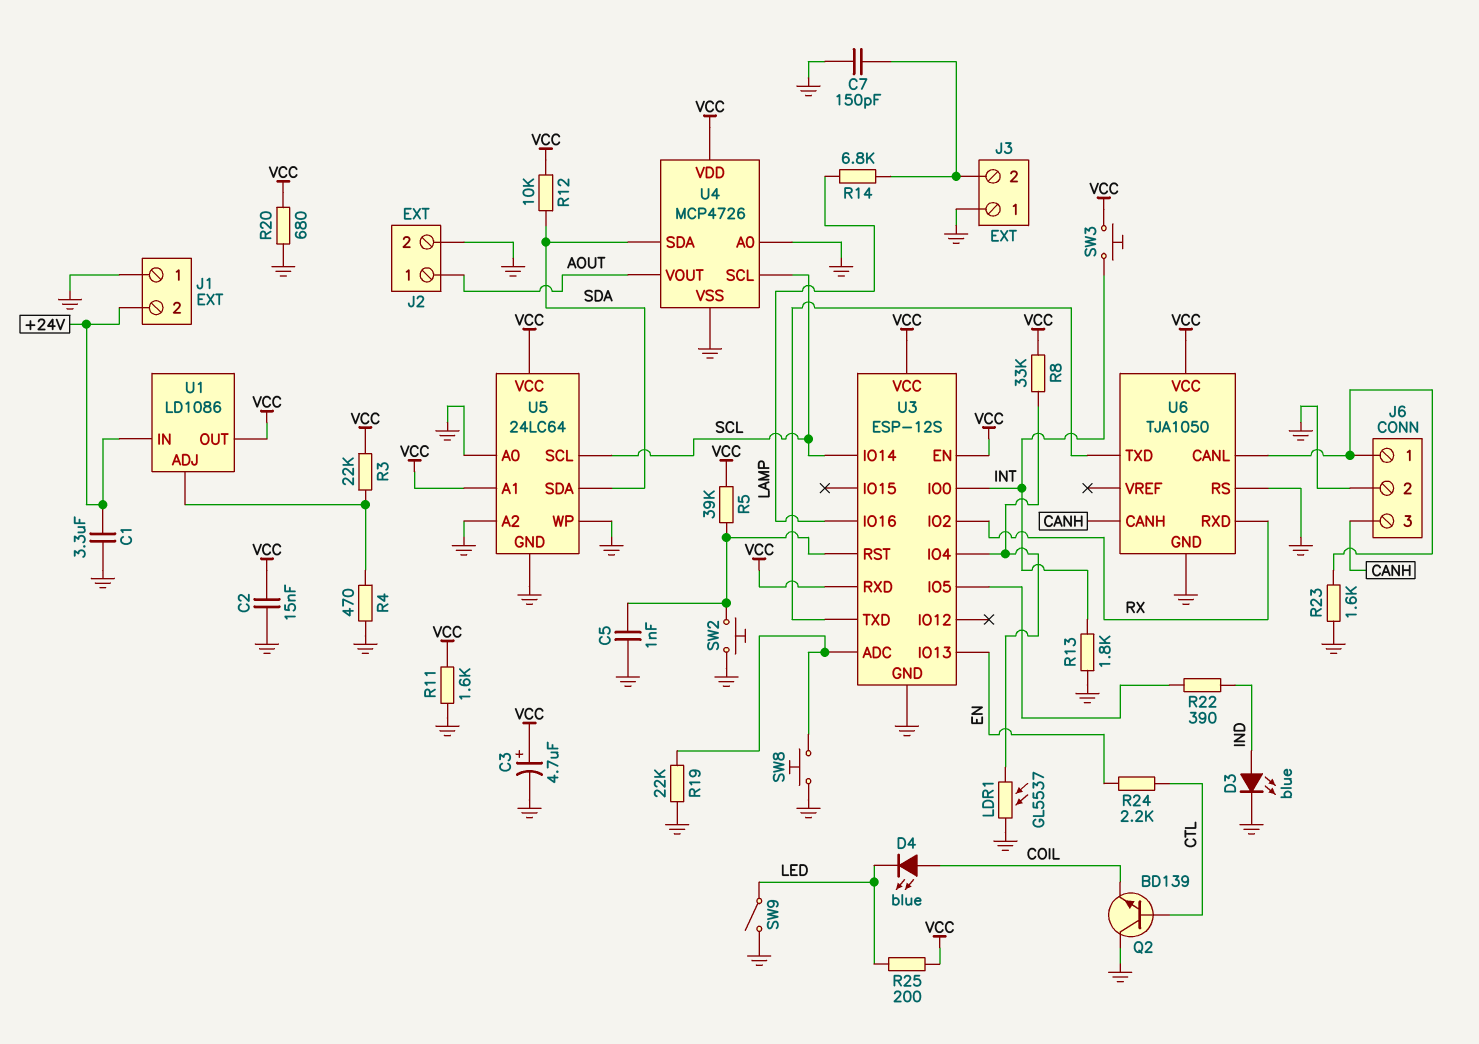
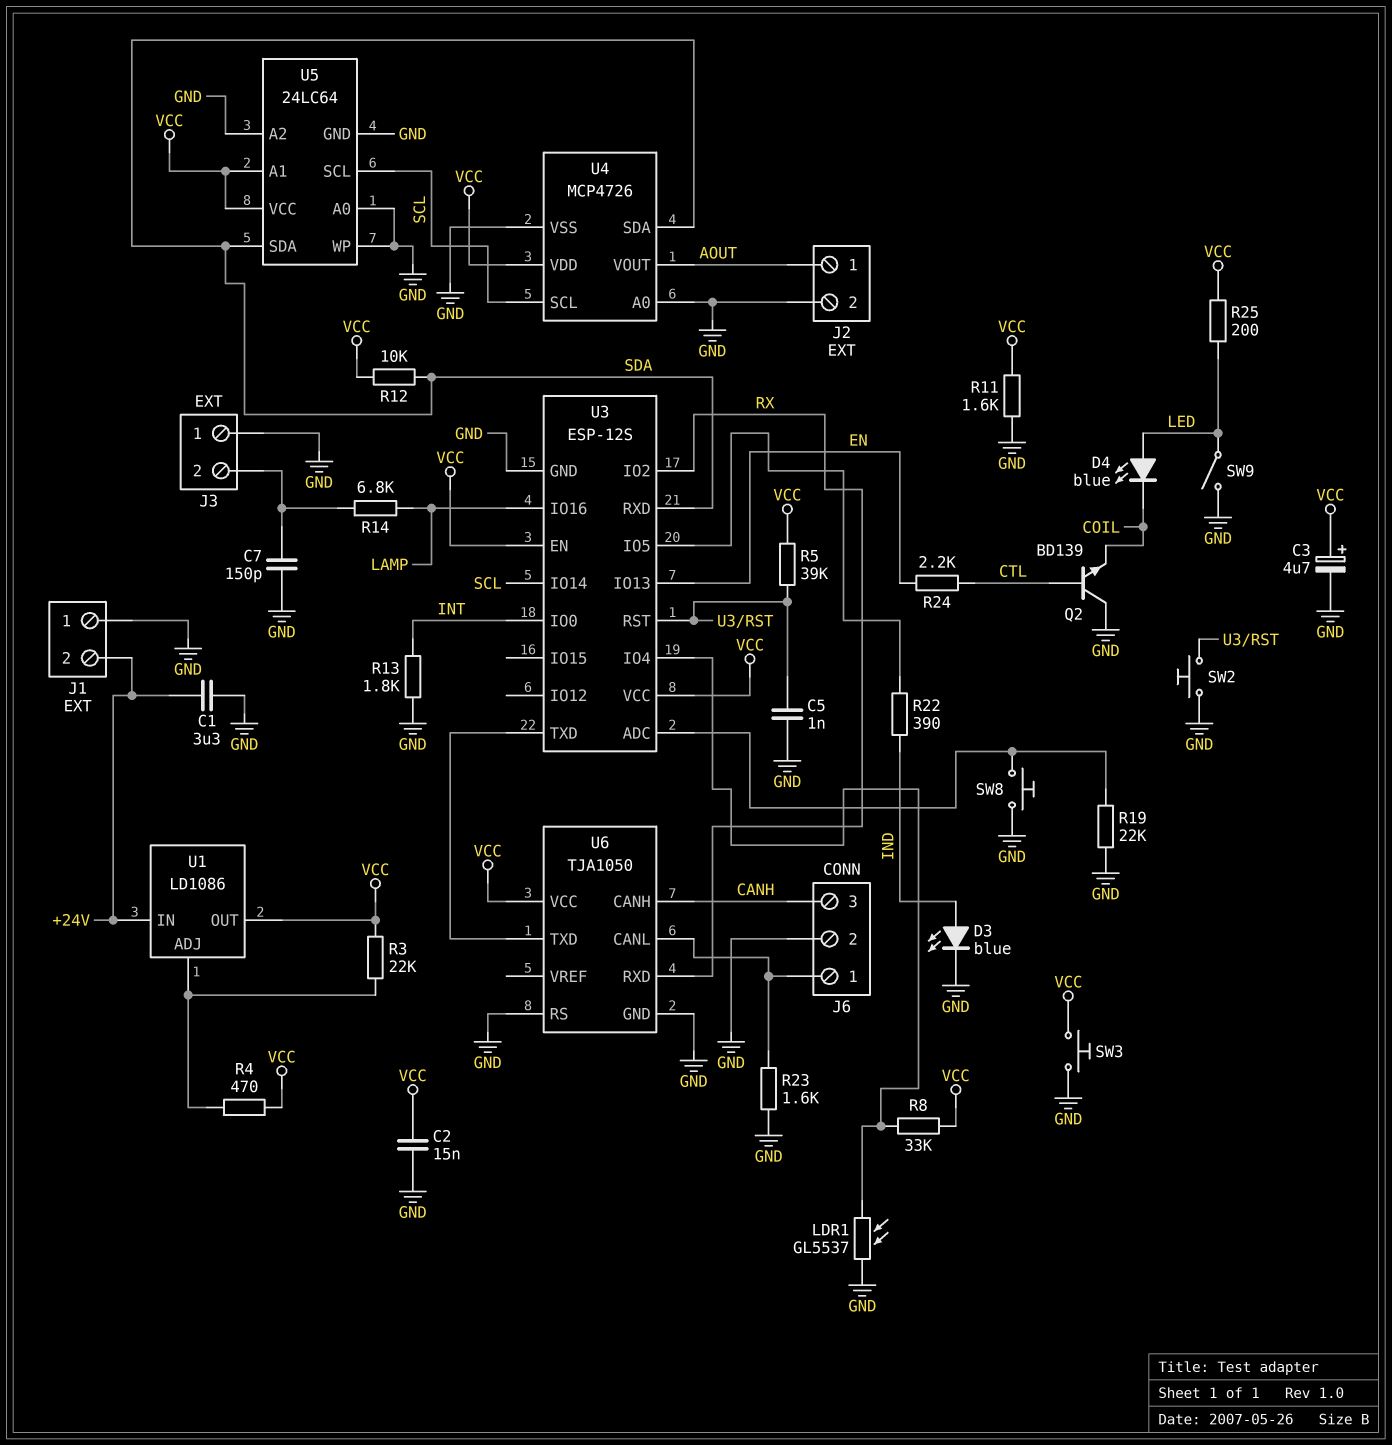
D4: LED blue (A COIL, K LED) -> LED blue (A LED, K COIL)
R4: 470 (GND, U1/ADJ) -> 470 (U1/ADJ, VCC)
R20: 680 (GND, VCC) -> none
SW3: button (INT, VCC) -> button (GND, VCC)
U3 pin RXD: VCC -> SDA

